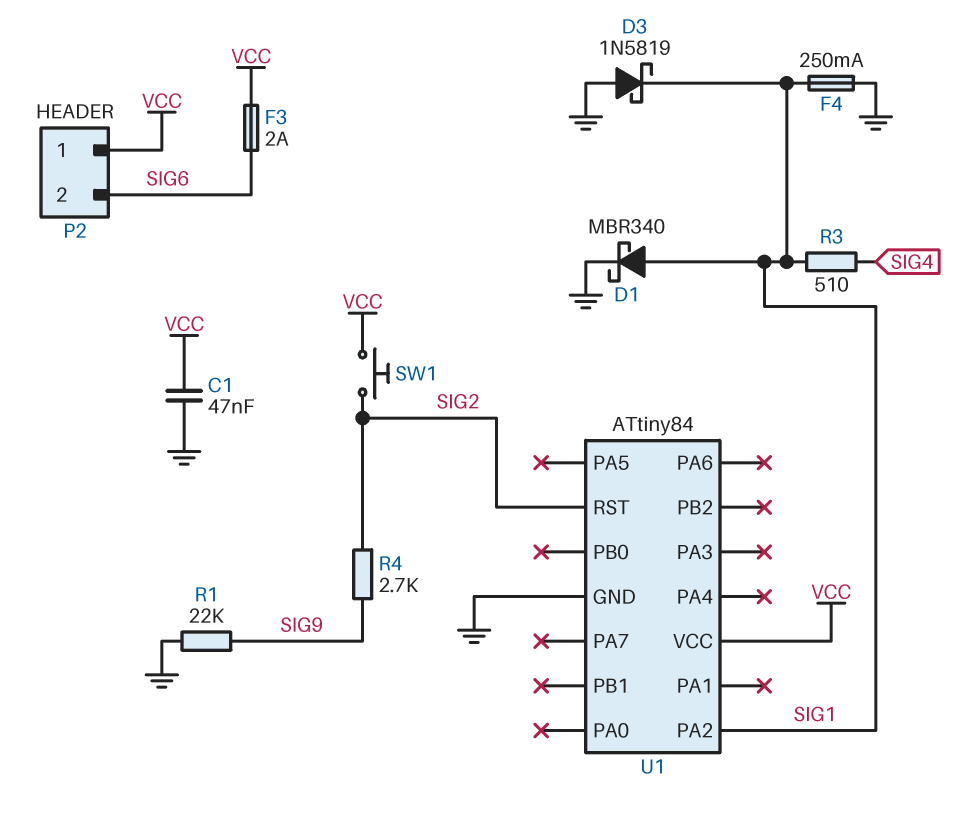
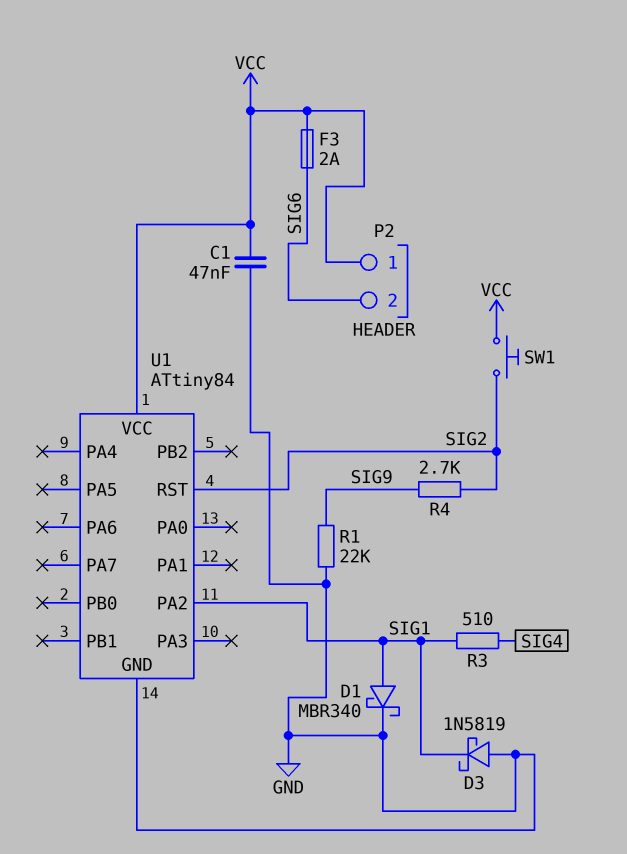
F4: 250mA (GND, SIG1) -> none

